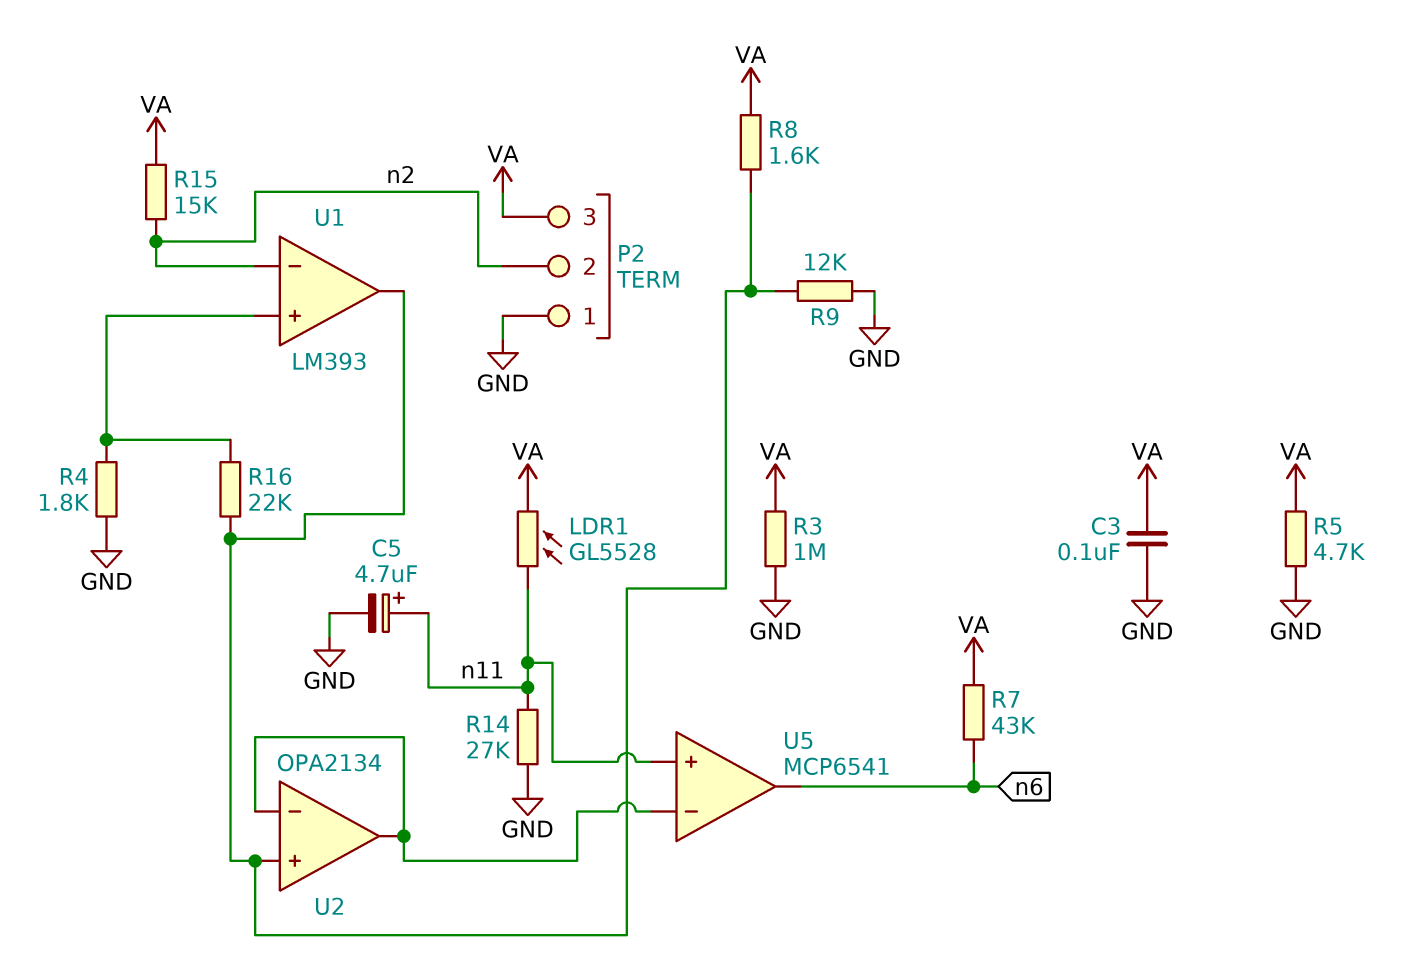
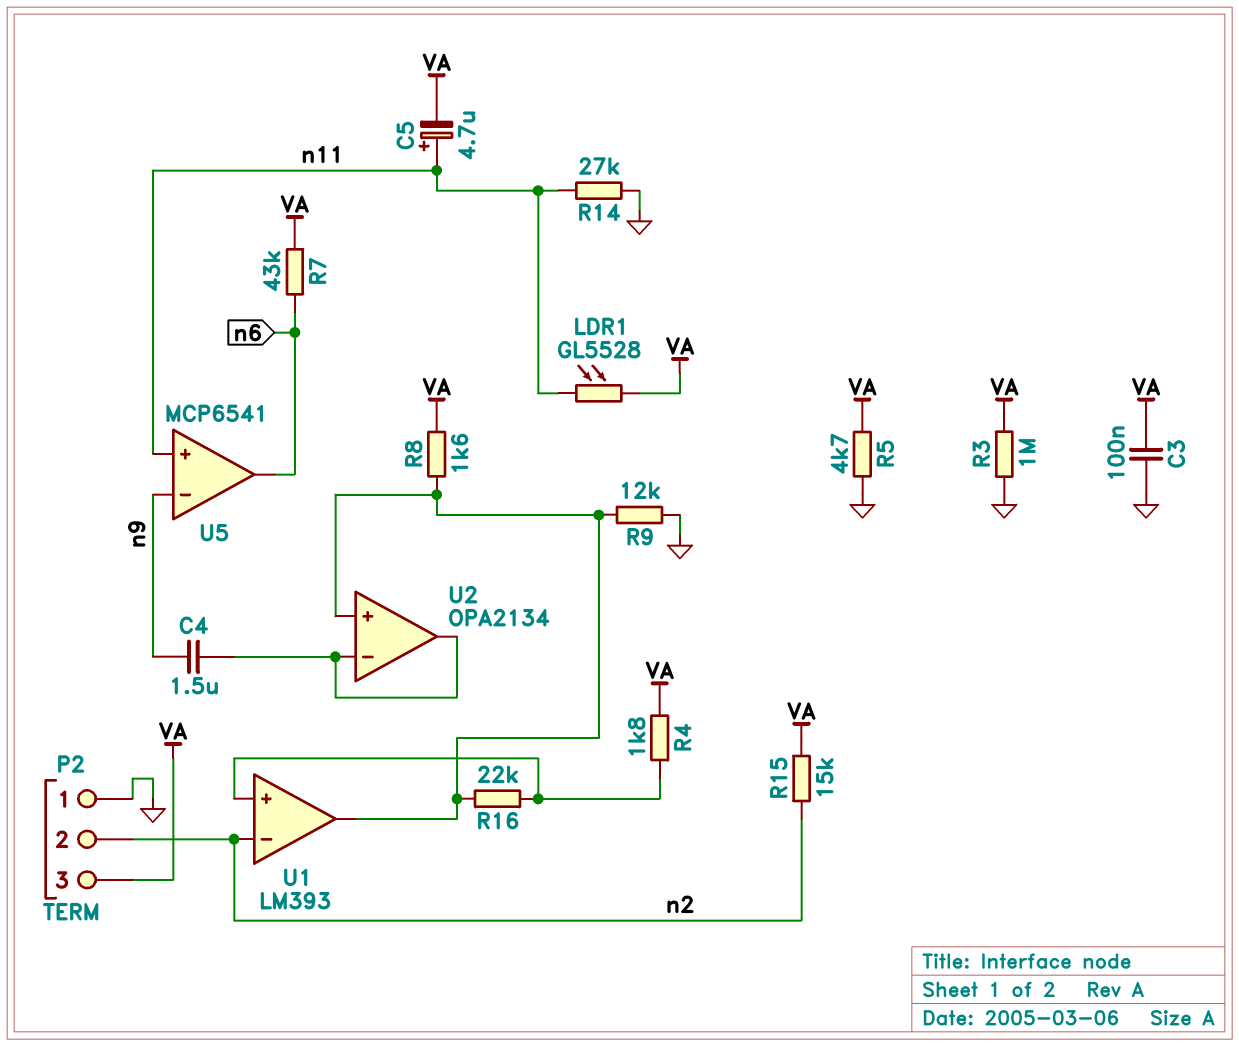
C4: none -> 1.5uF (U2/in-, n9)
C5: 4.7uF (plus n11, minus GND) -> 4.7uF (plus n11, minus VA)
R4: 1.8k (GND, U1/in+) -> 1.8k (U1/in+, VA)
U5 pin in-: U2/in- -> n9

